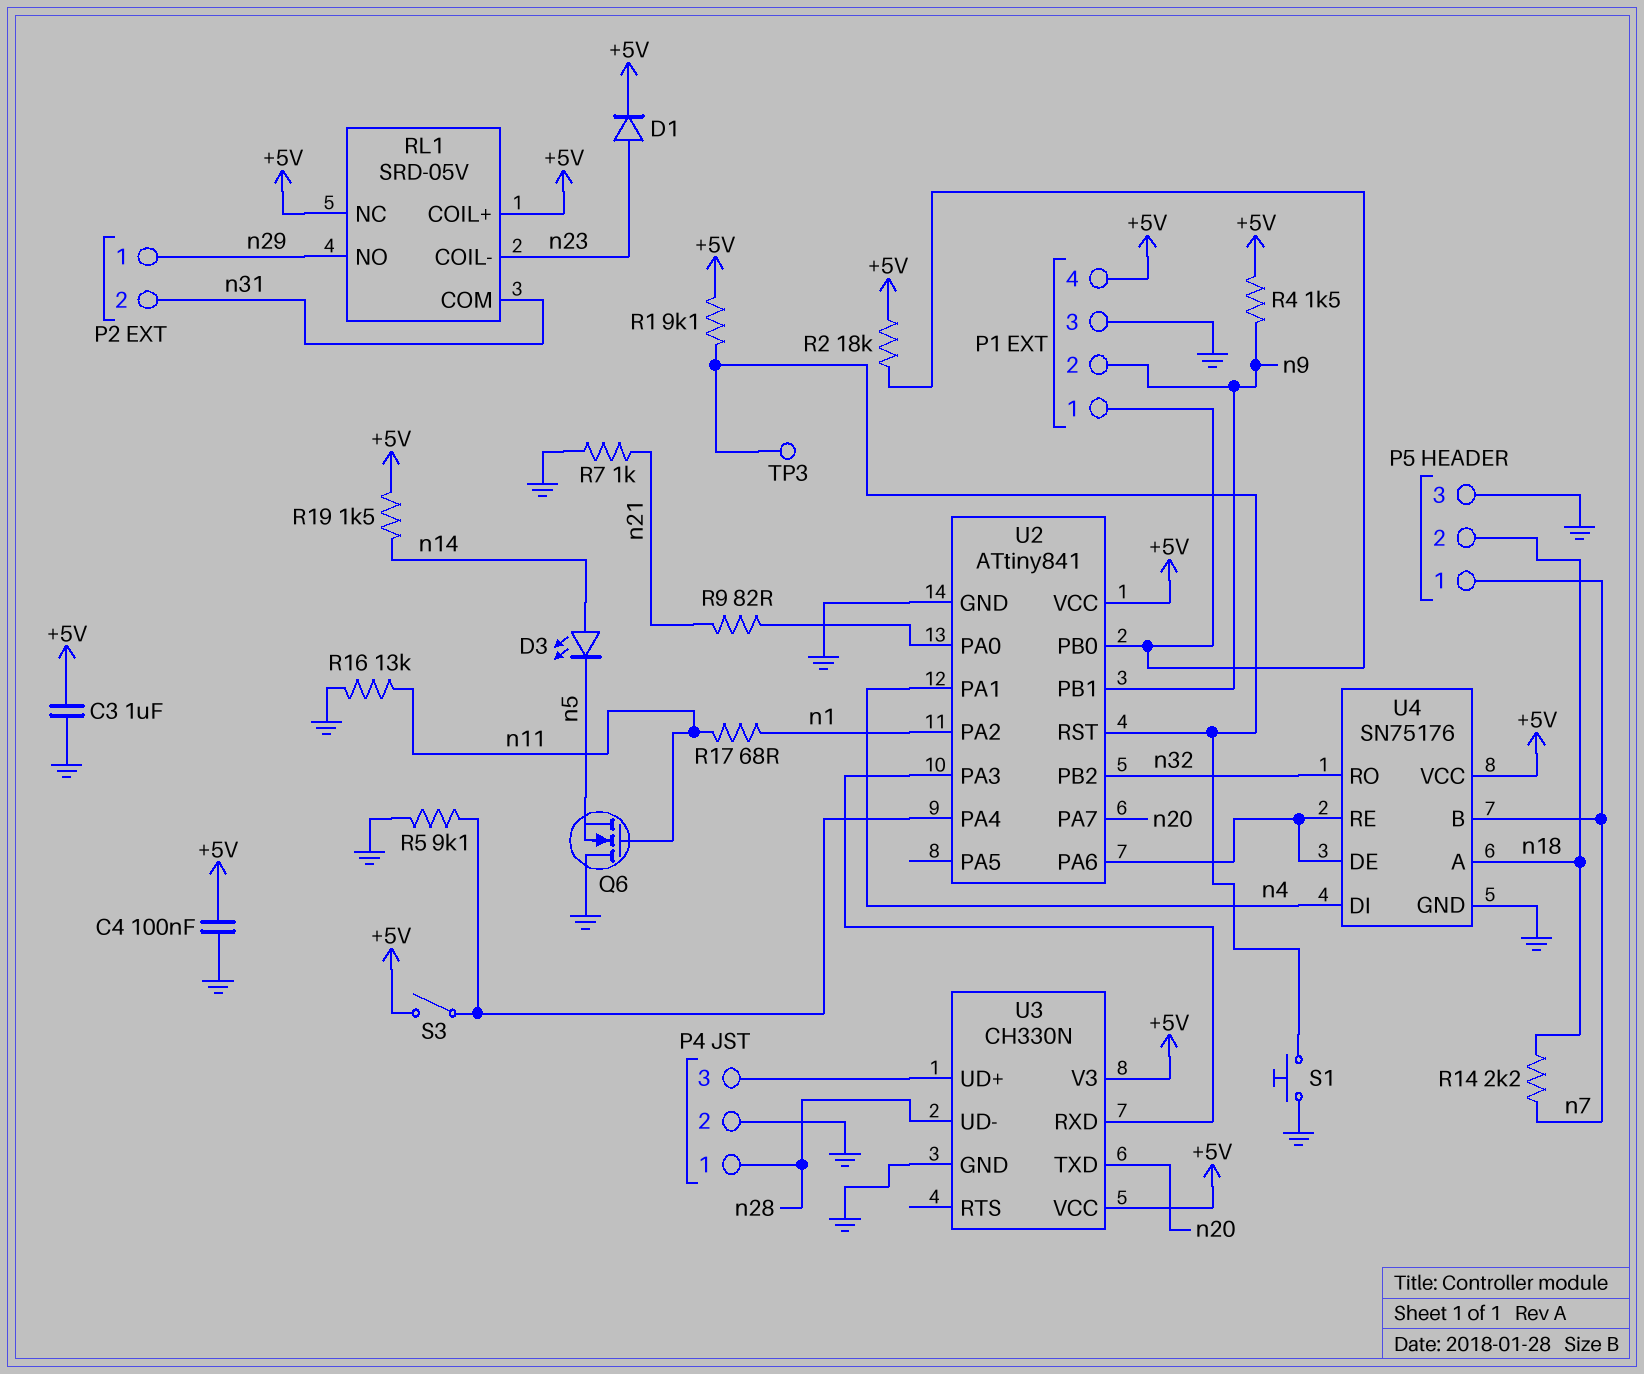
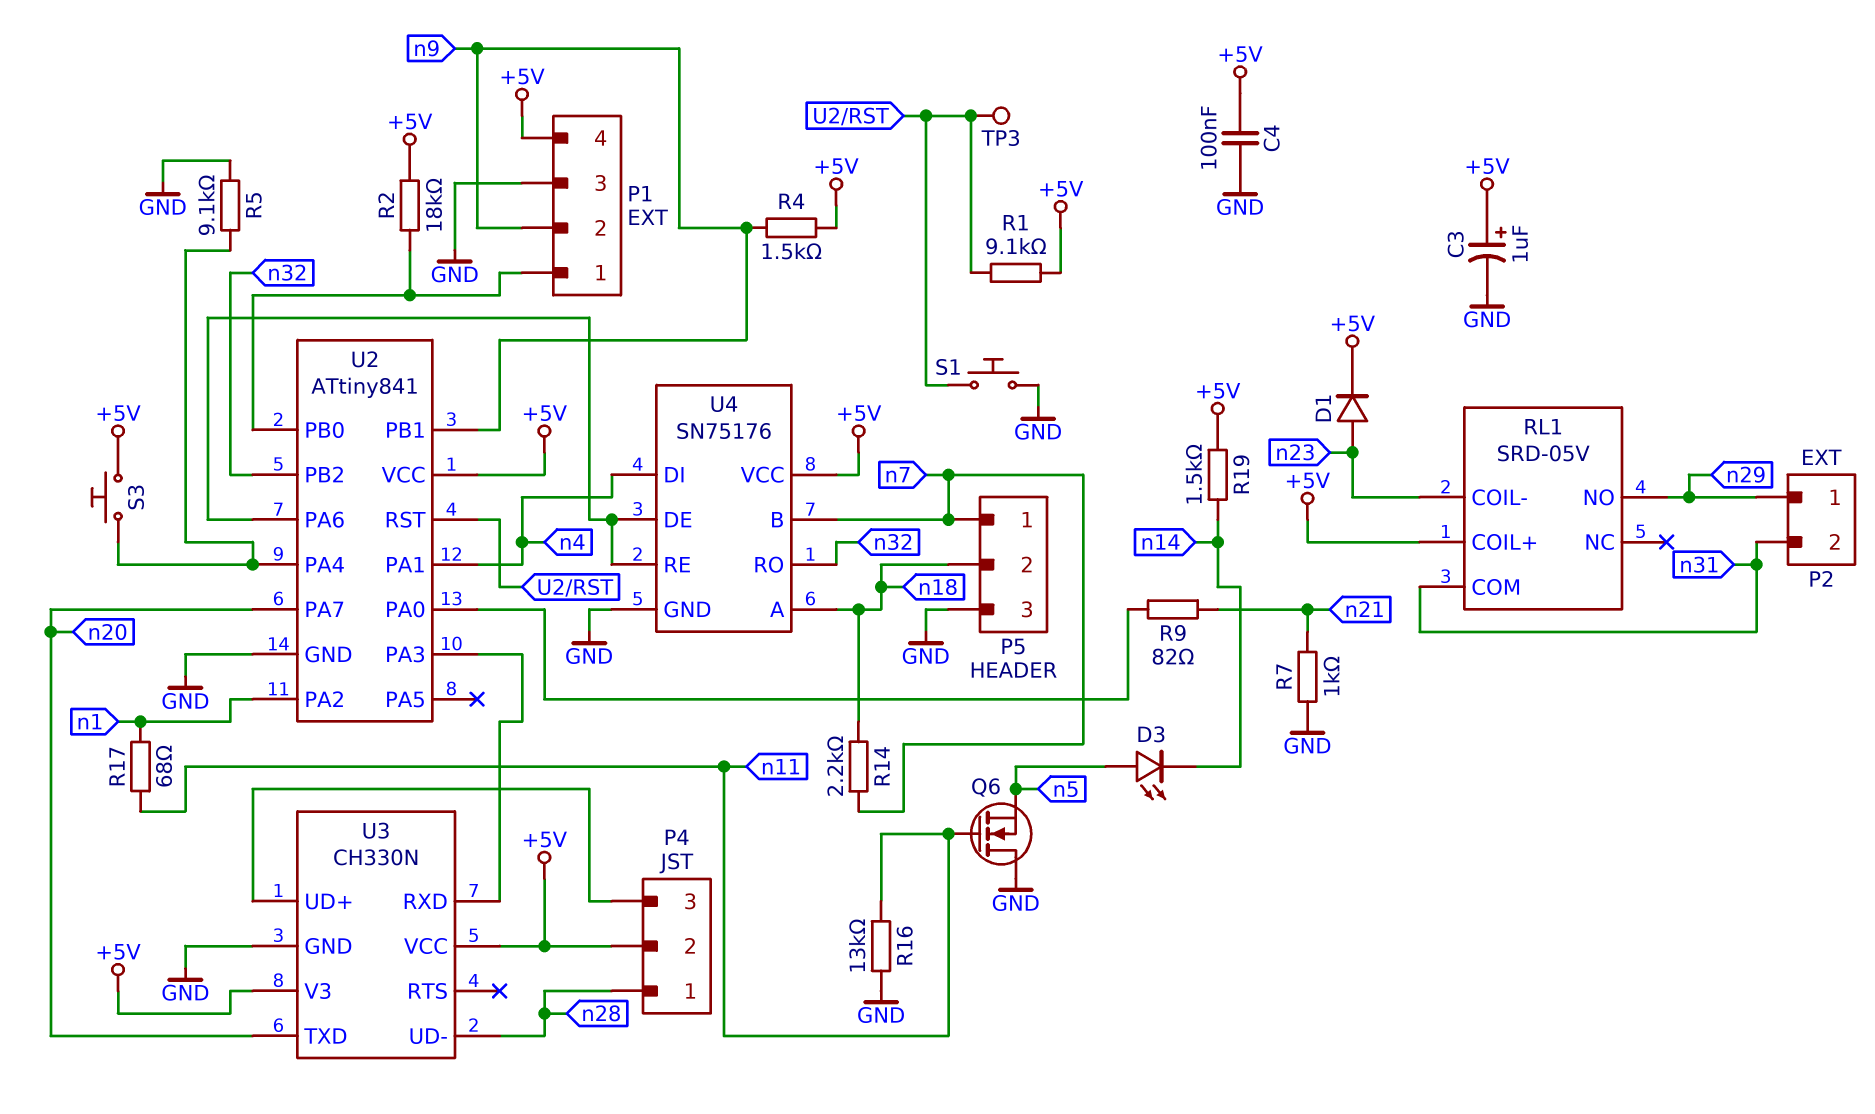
C3: 1uF (+5V, GND) -> 1uF (plus +5V, minus GND)
D3: LED (A n14, K n5) -> LED (A n5, K n14)
P4 pin 2: GND -> +5V
RL1 pin NC: +5V -> none
S3: switch (+5V, U2/PA4) -> button (+5V, U2/PA4)

